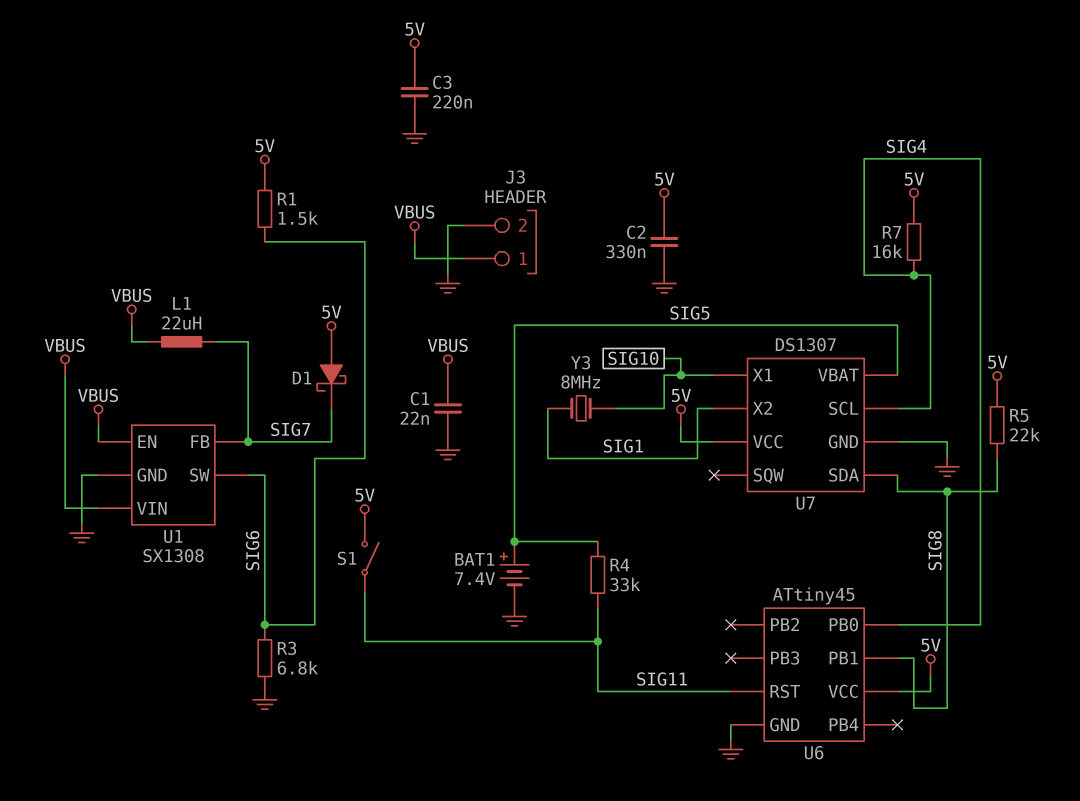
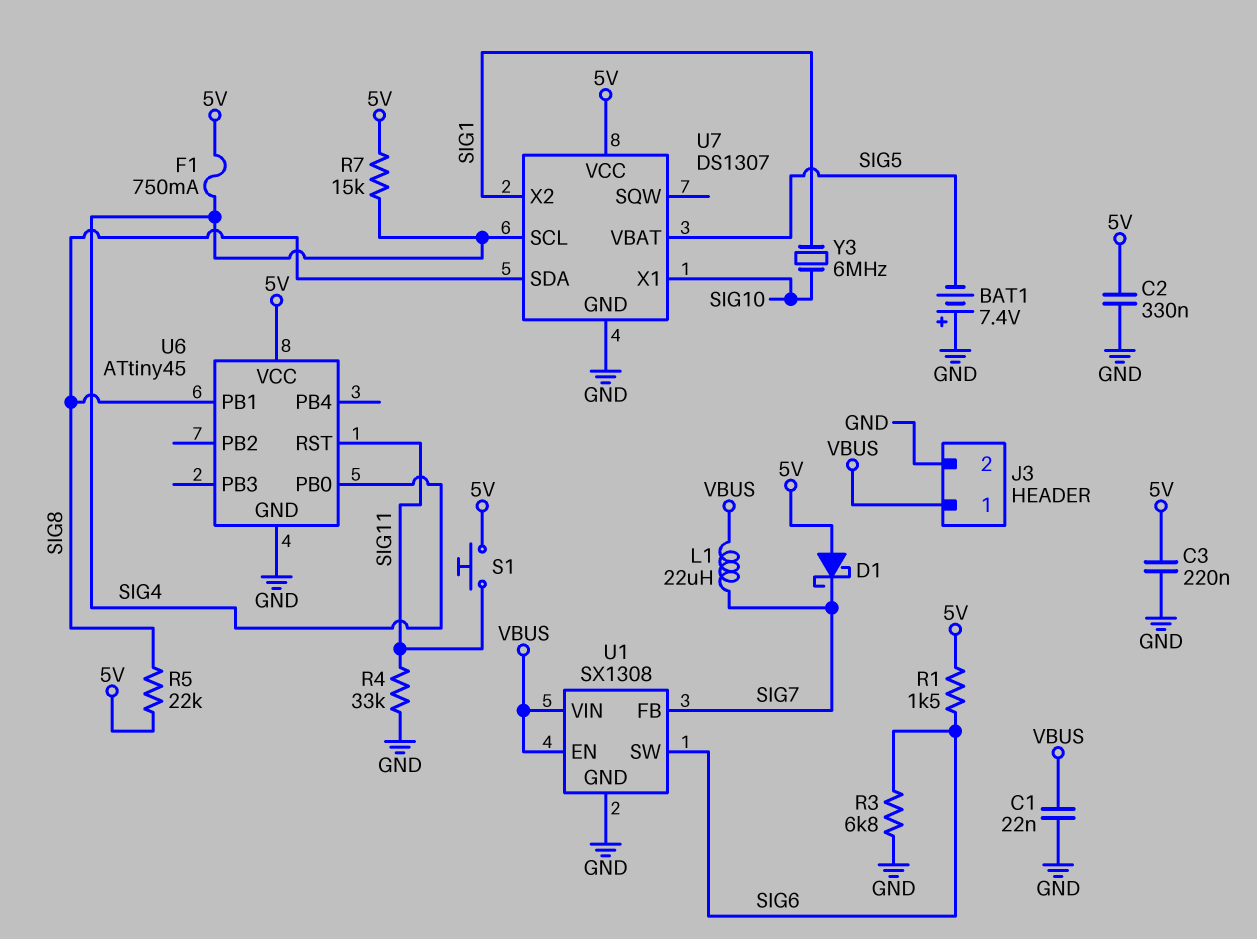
BAT1: 7.4V (plus SIG5, minus GND) -> 7.4V (plus GND, minus SIG5)
F1: none -> 750mA (5V, SIG4)
R4: 33k (SIG5, SIG11) -> 33k (GND, SIG11)
R7: 16k (5V, SIG4) -> 15k (5V, SIG4)
S1: switch (5V, SIG11) -> button (5V, SIG11)
Y3: 8MHz (SIG1, SIG10) -> 6MHz (SIG1, SIG10)

